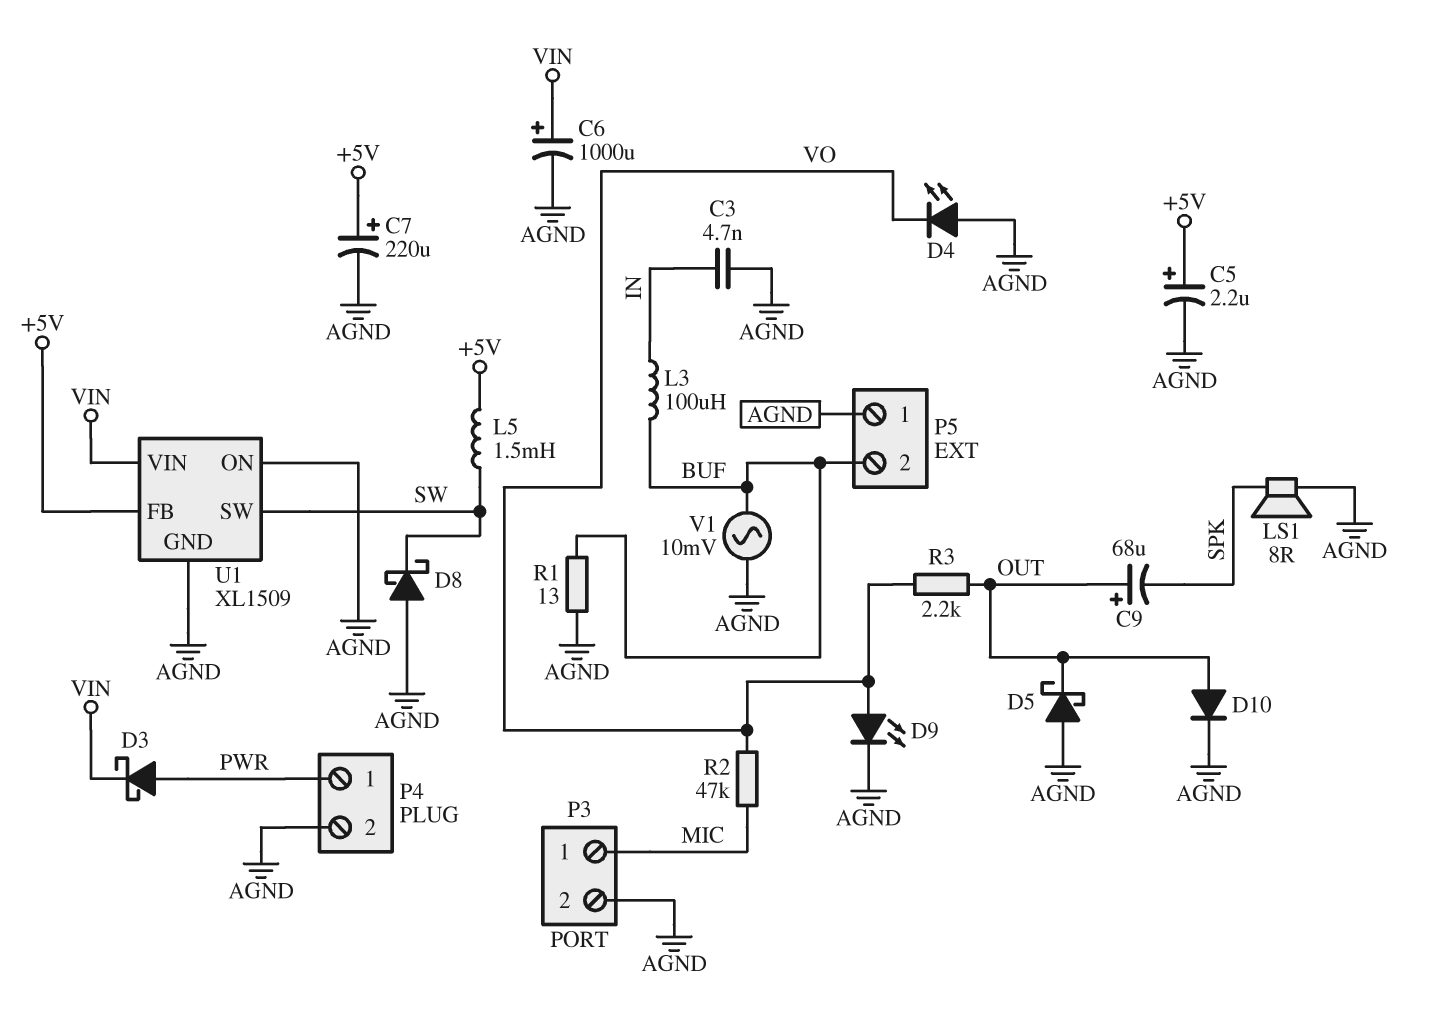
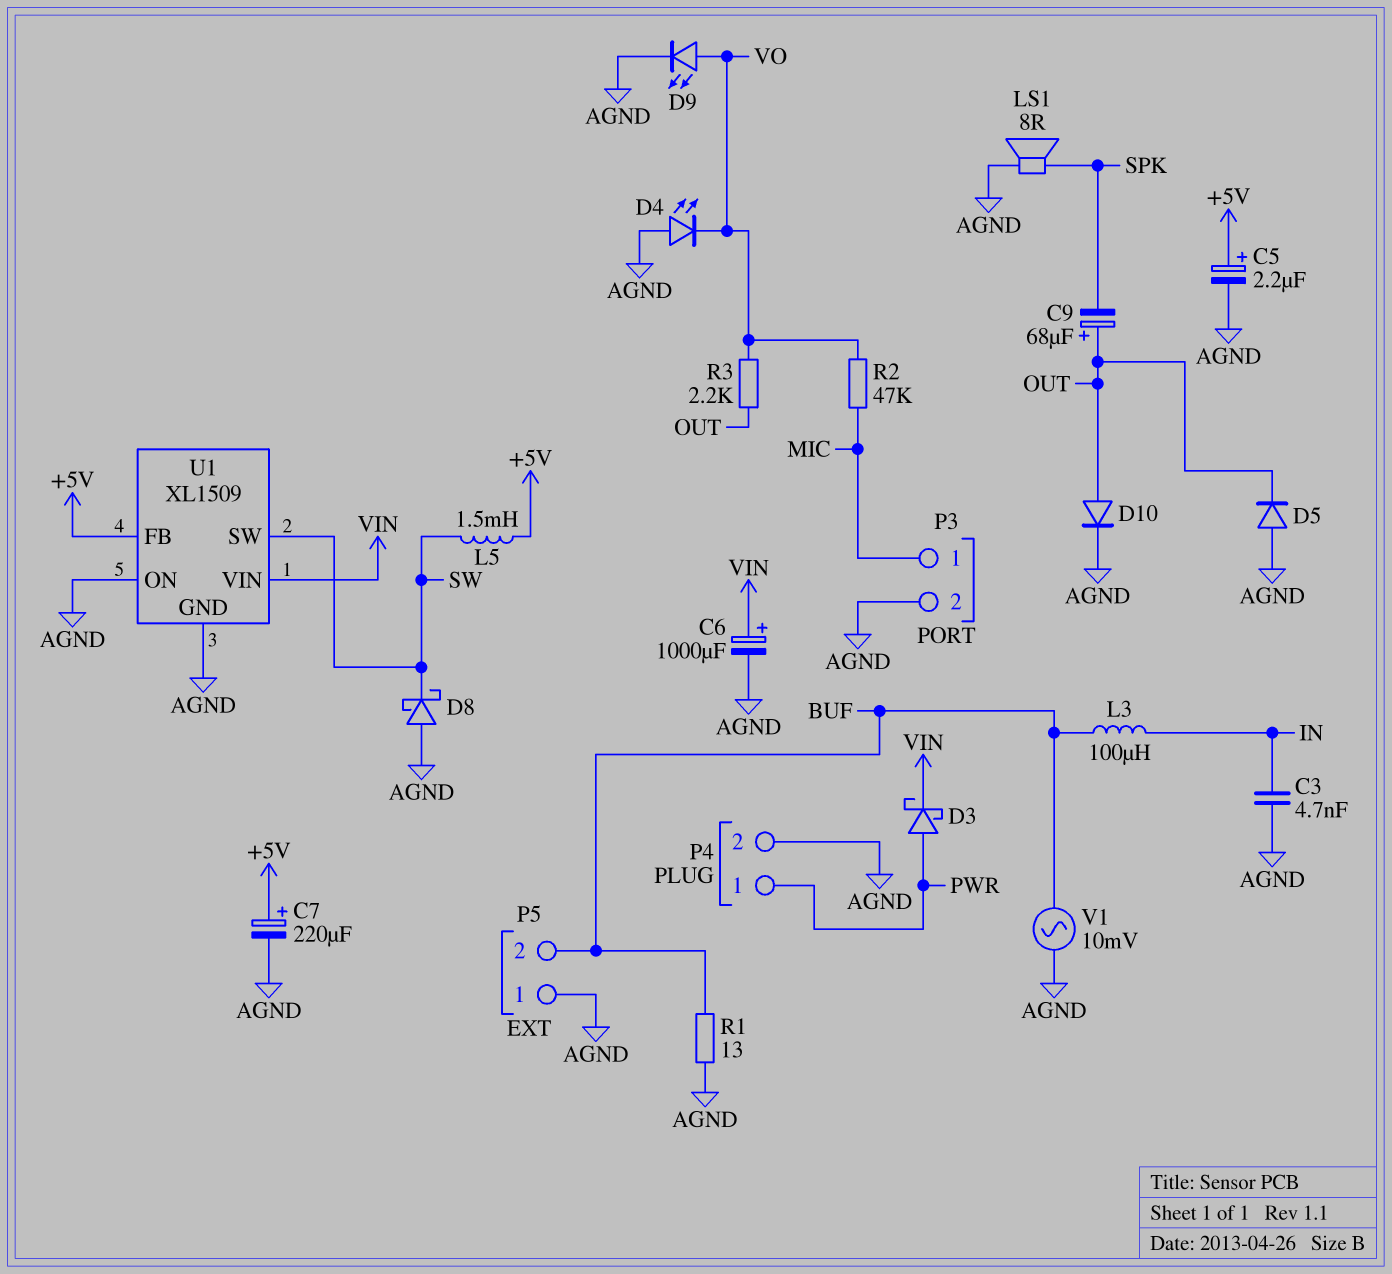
D5: schottky (A AGND, K OUT) -> diode (A AGND, K OUT)

